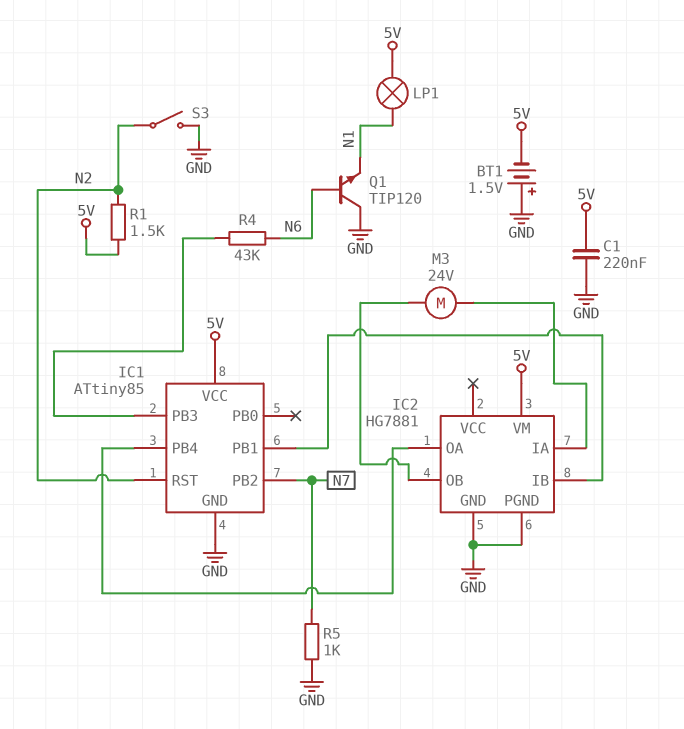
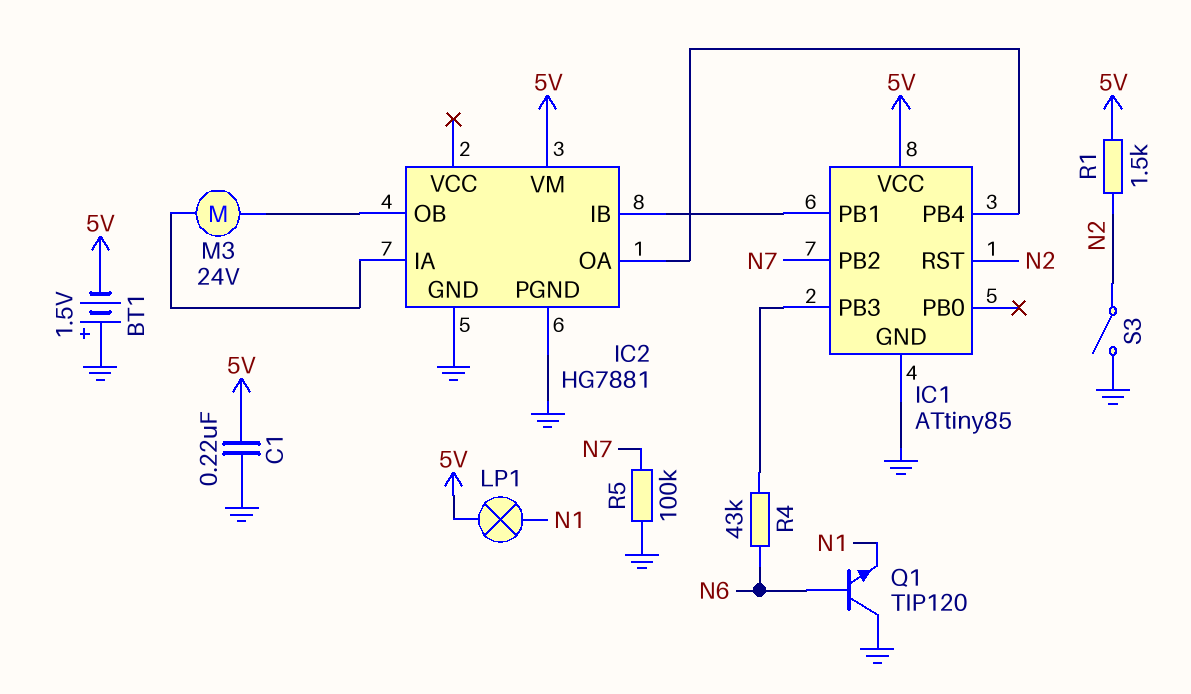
R5: 1k (GND, N7) -> 100k (GND, N7)

